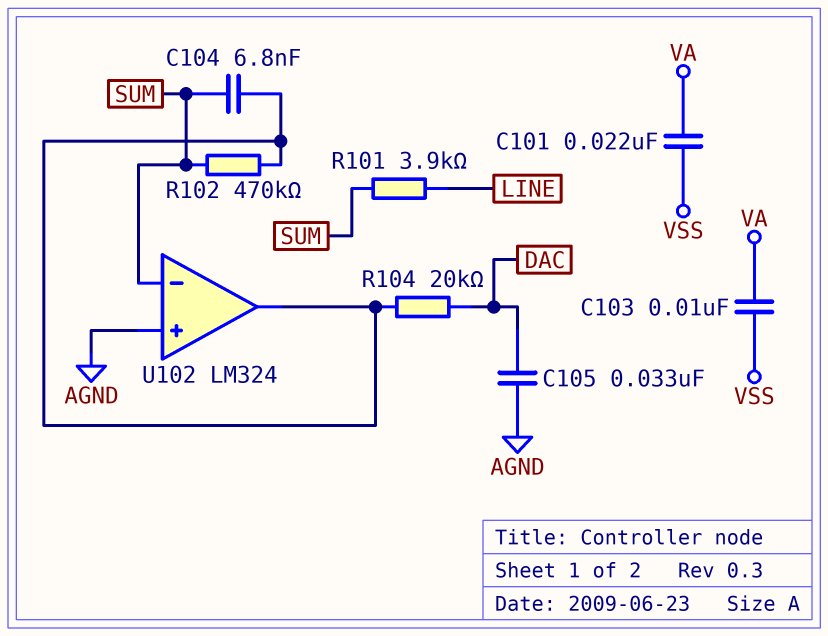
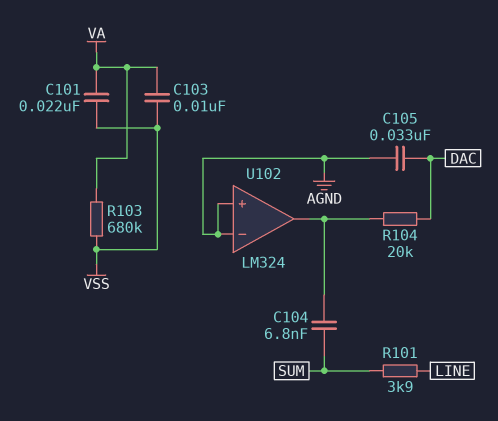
R102: 470k (SUM, U102/out) -> none
R103: none -> 680k (VA, VSS)
U102 pin in-: SUM -> AGND

